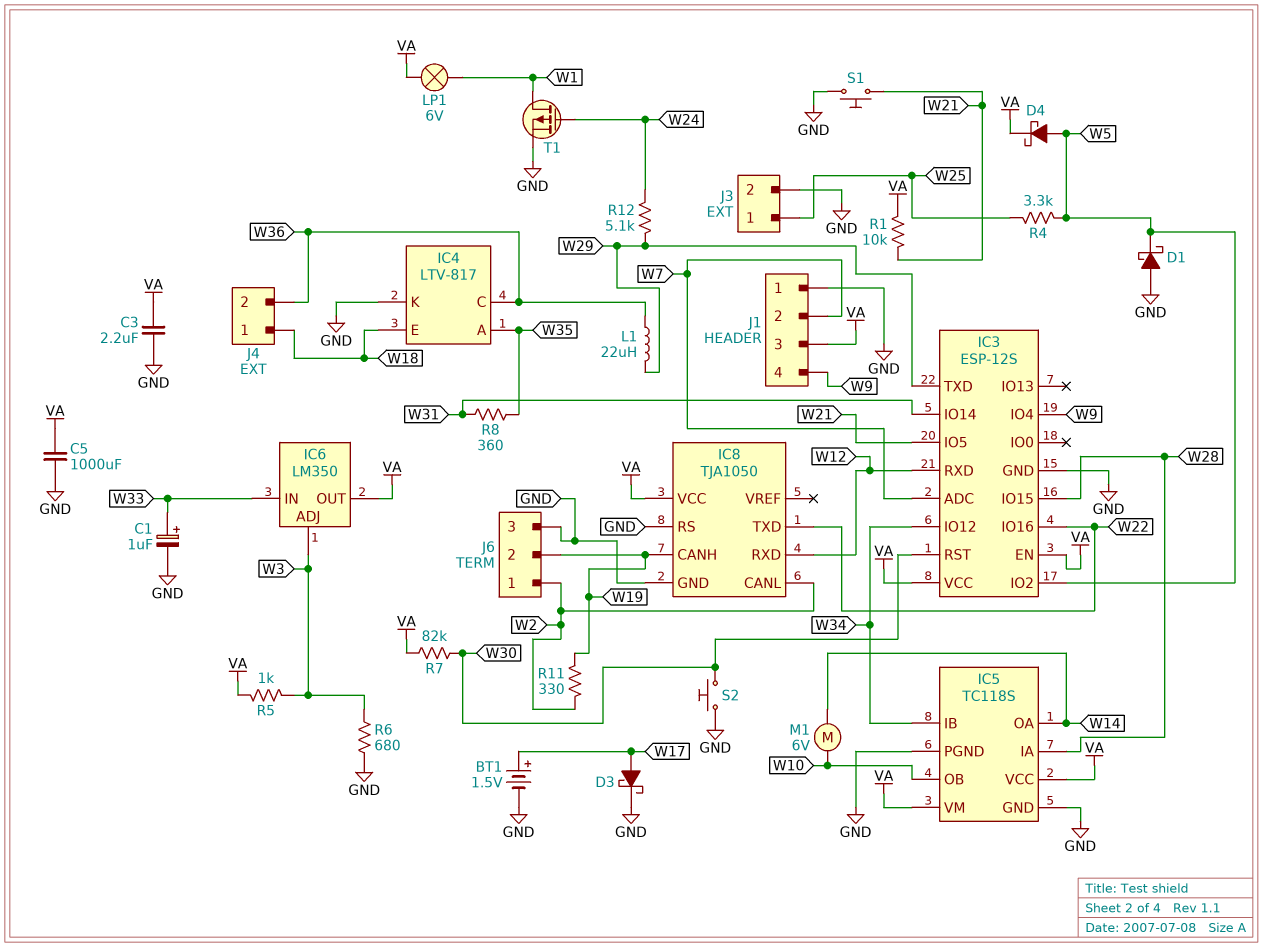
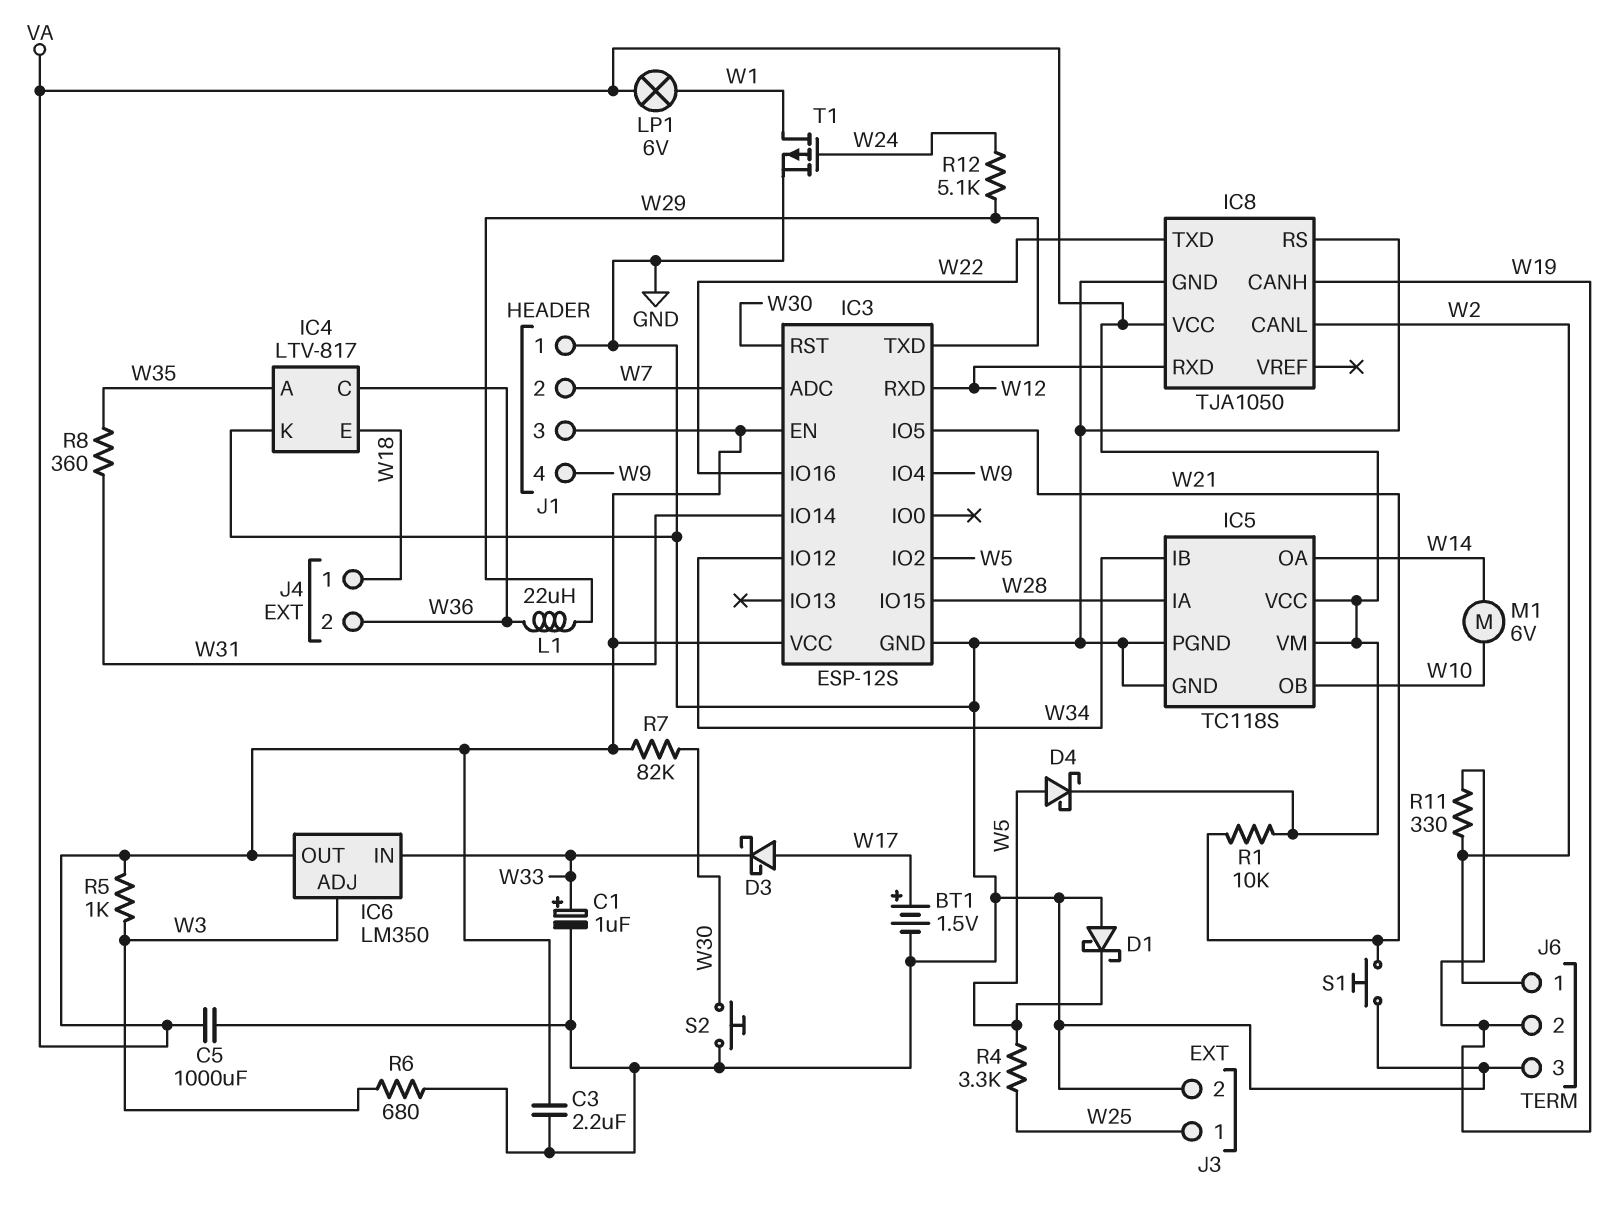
D3: schottky (A W17, K GND) -> schottky (A W17, K W33)

